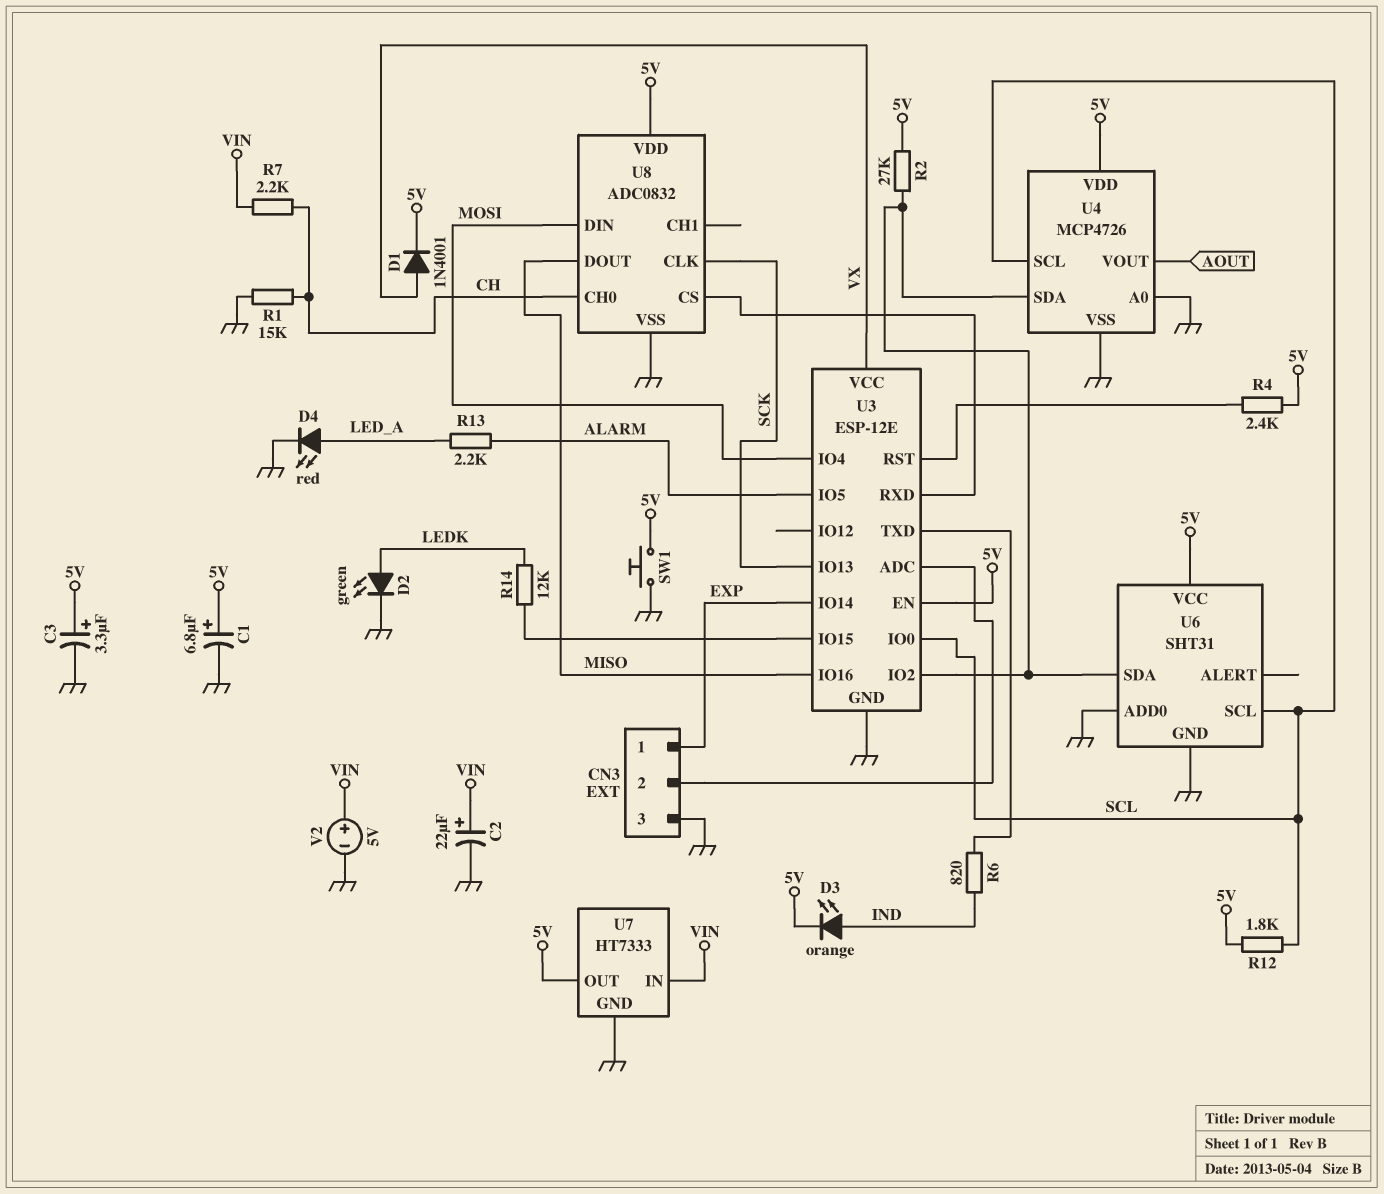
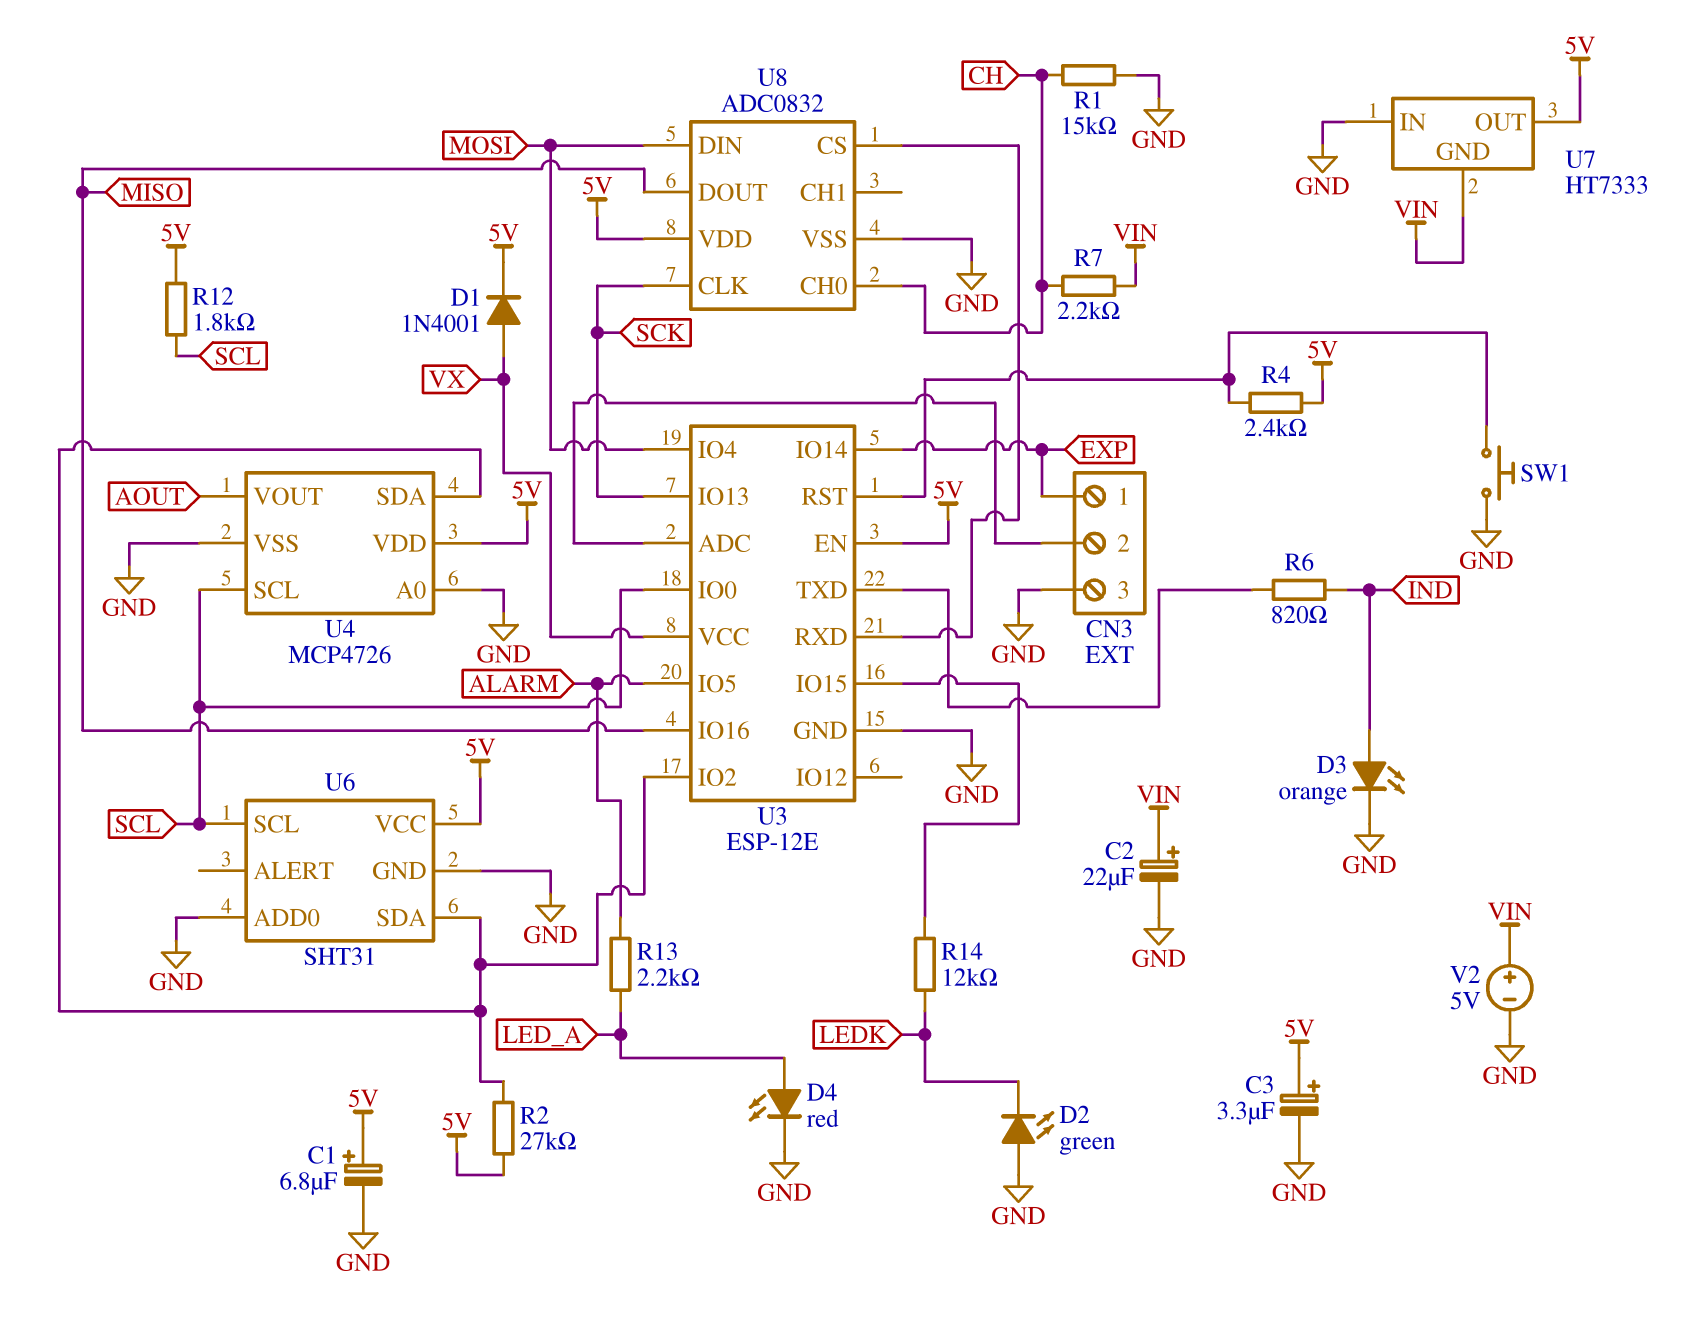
D2: LED green (A LEDK, K GND) -> LED green (A GND, K LEDK)
D3: LED orange (A IND, K 5V) -> LED orange (A IND, K GND)
SW1: button (5V, GND) -> button (GND, U3/RST)
U7 pin GND: GND -> VIN
U7 pin IN: VIN -> GND

